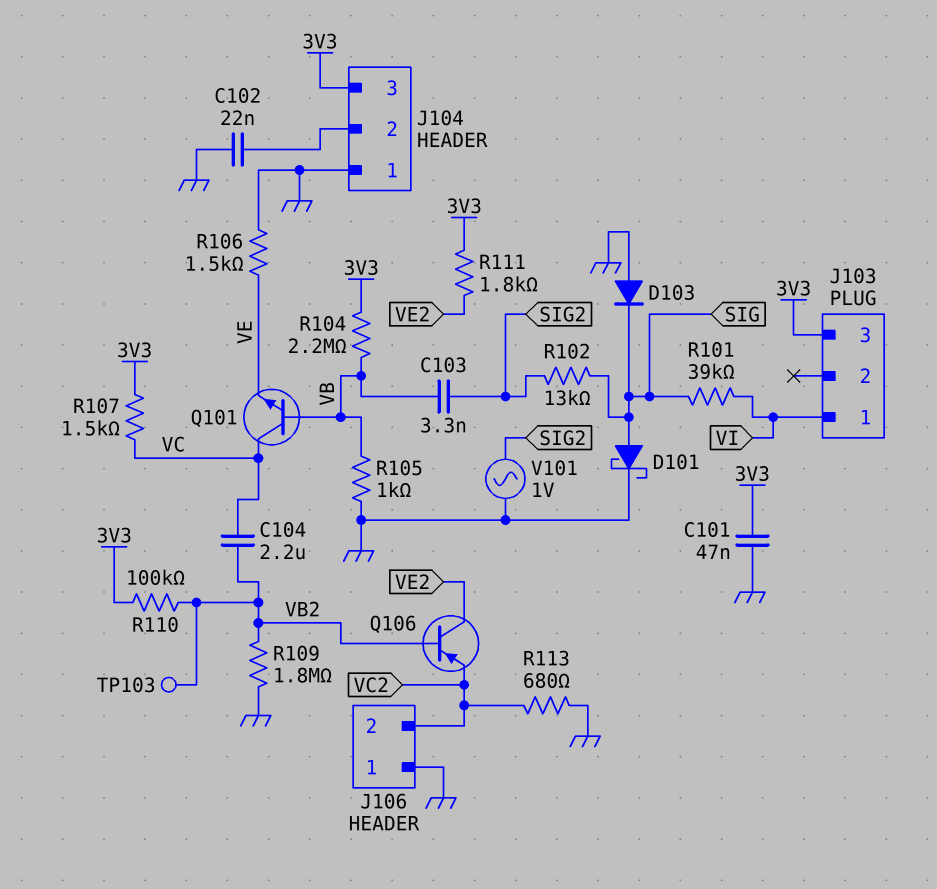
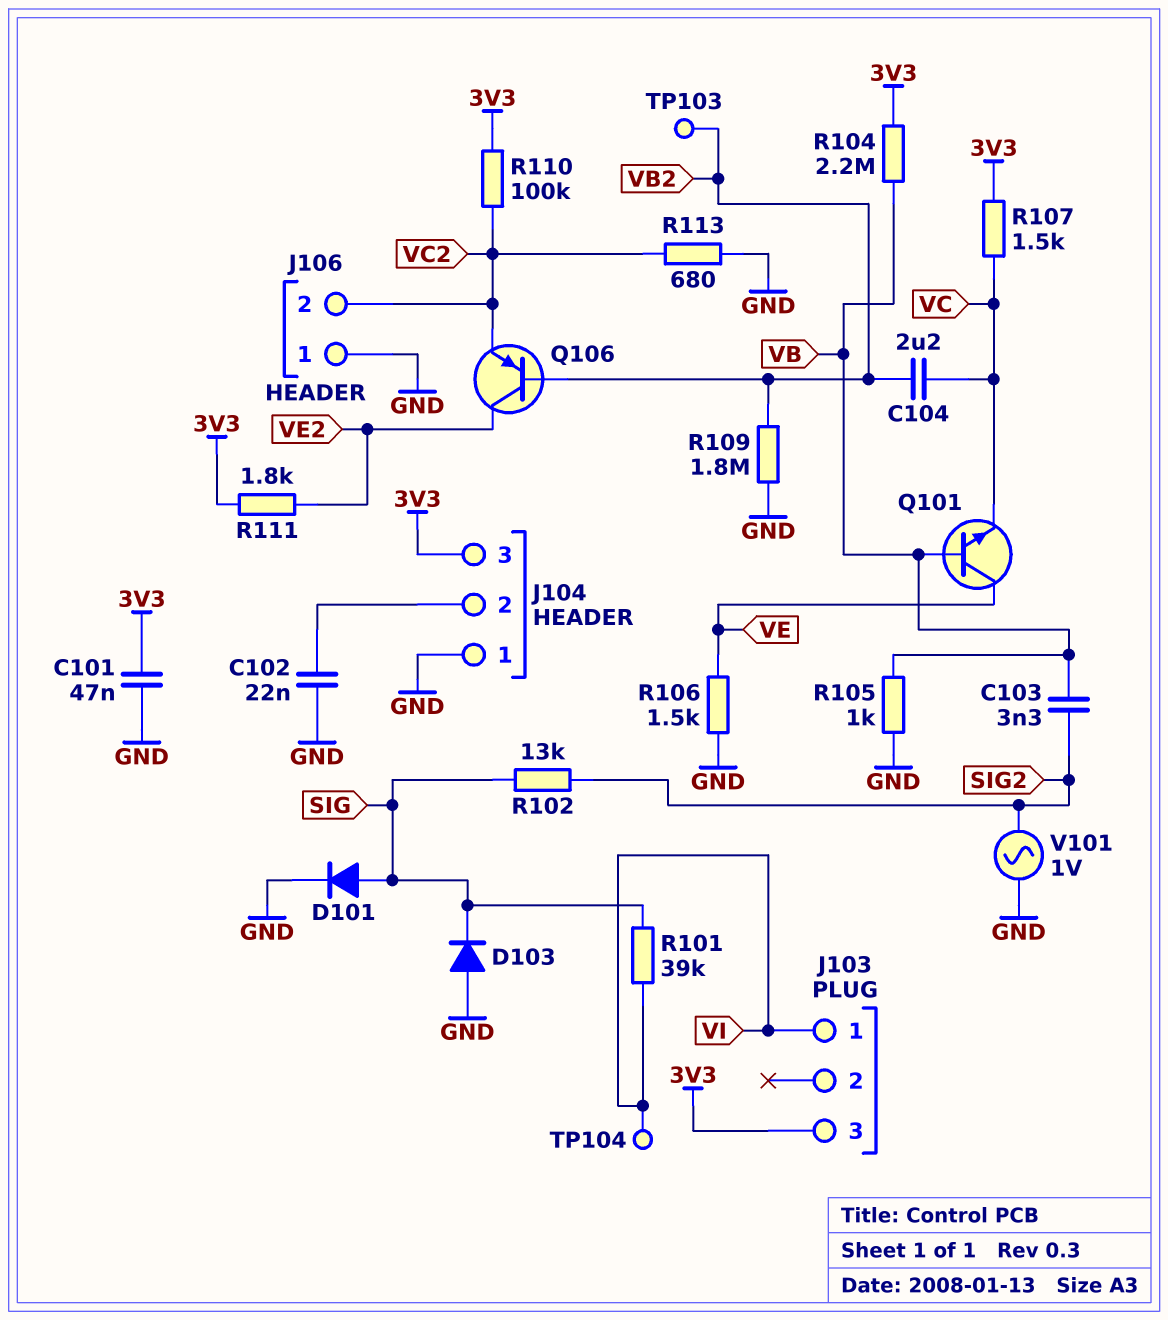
D101: schottky (A SIG, K GND) -> diode (A SIG, K GND)
Q101: NPN (B VB, C VC, E VE) -> NPN (B VB, C VE, E VC)
R110: 100k (3V3, VB2) -> 100k (3V3, VC2)
TP104: none -> test point (VI)

